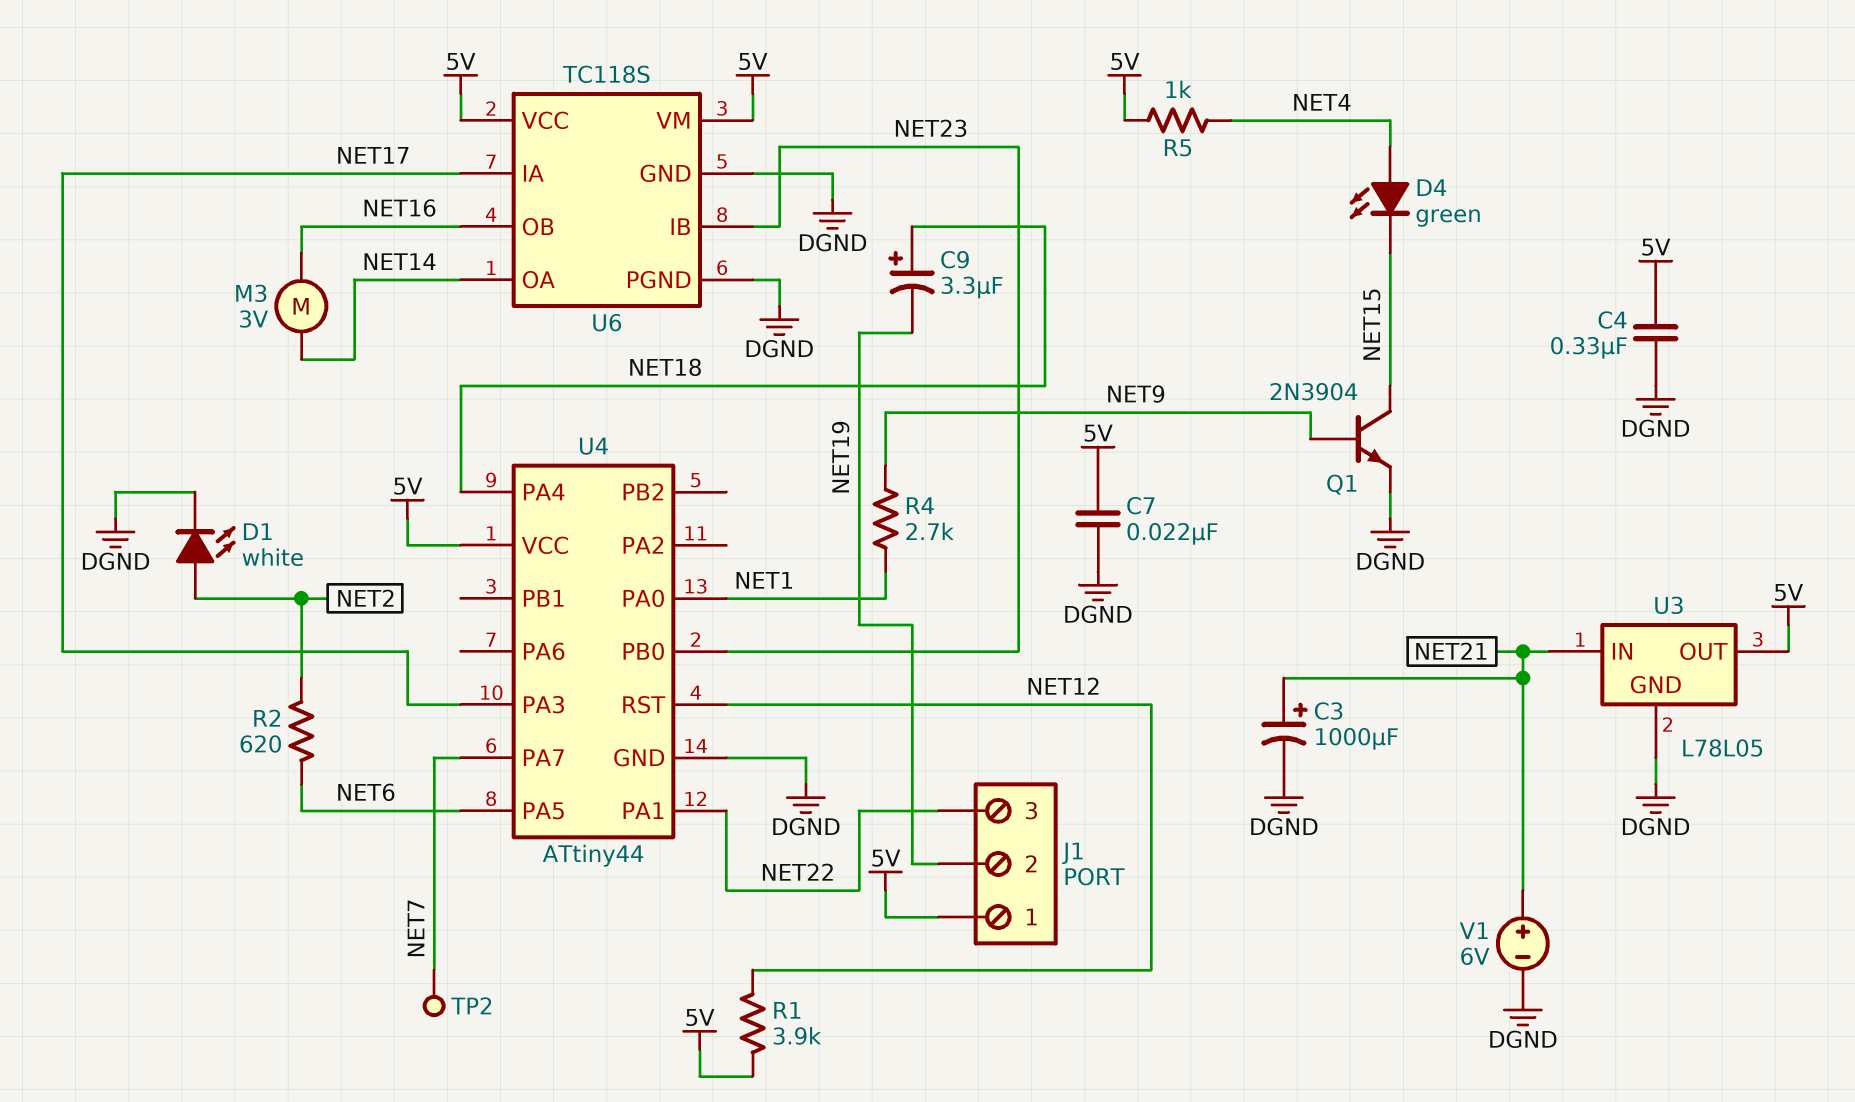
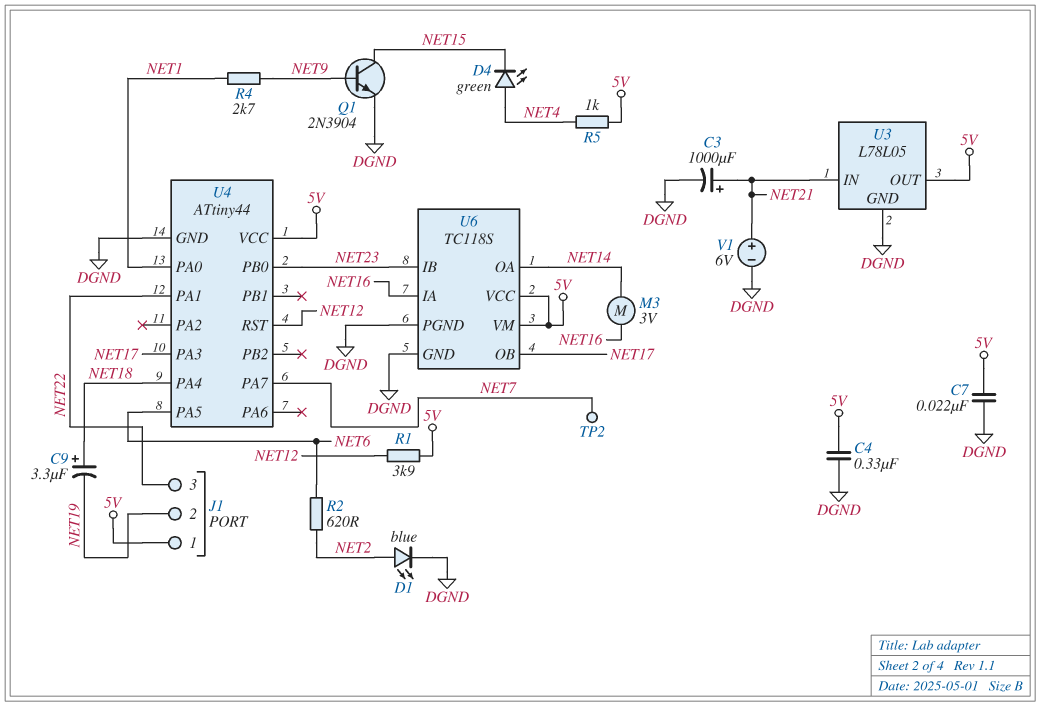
D1: LED white (A NET2, K DGND) -> LED blue (A NET2, K DGND)
U6 pin IA: NET17 -> NET16
U6 pin OB: NET16 -> NET17

